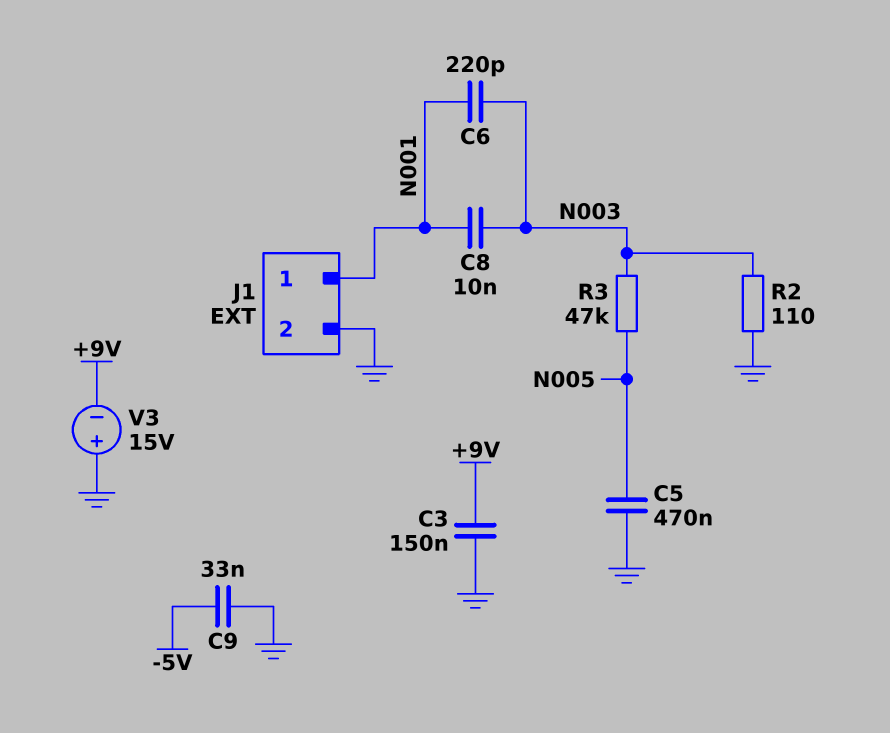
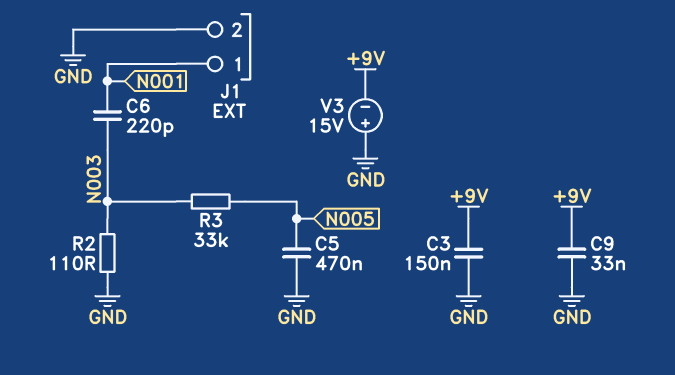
C8: 10nF (N001, N003) -> none
C9: 33nF (-5V, GND) -> 33nF (+9V, GND)
R3: 47k (N003, N005) -> 33k (N003, N005)

